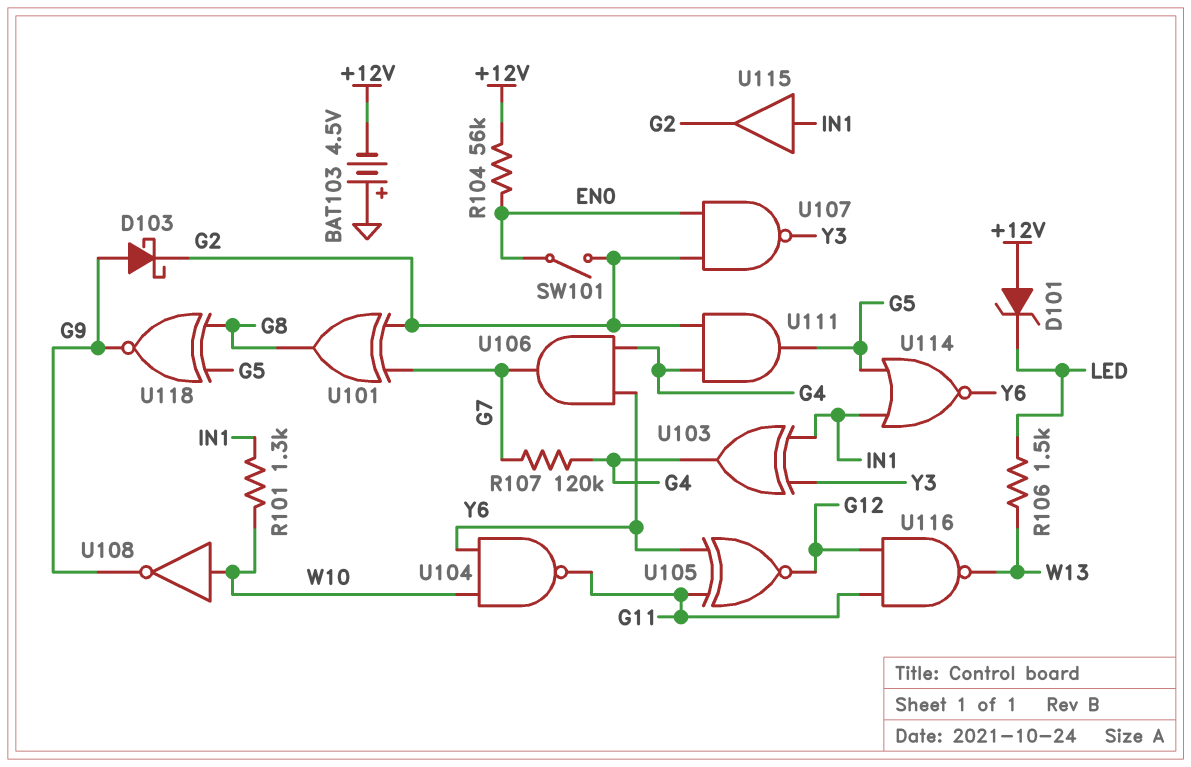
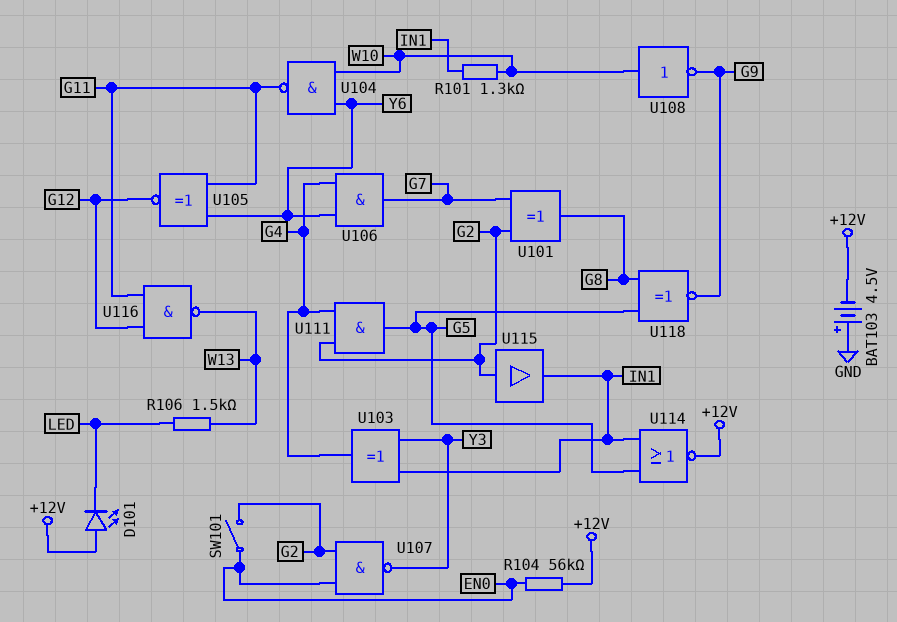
D101: zener (A +12V, K LED) -> LED (A +12V, K LED)
D103: schottky (A G9, K G2) -> none
R107: 120k (G4, G7) -> none
U114: NOR (in G5, in IN1, out Y6) -> NOR (in G5, in IN1, out +12V)
U115: buffer (in IN1, out G2) -> buffer (in G2, out IN1)

